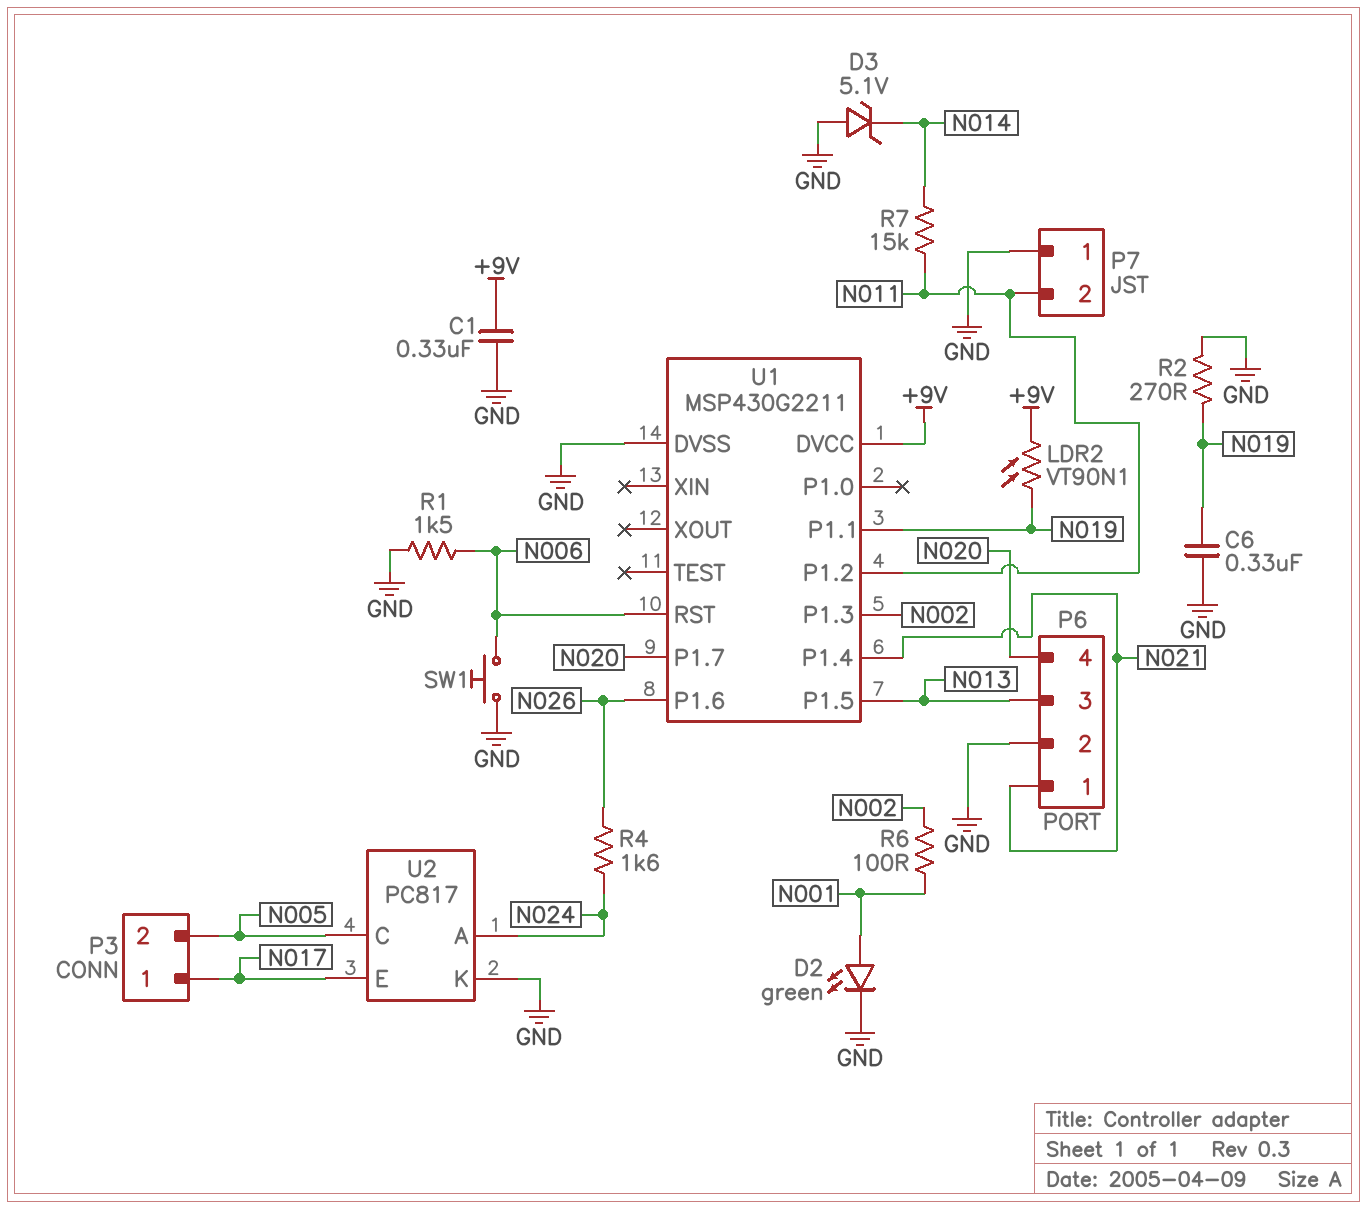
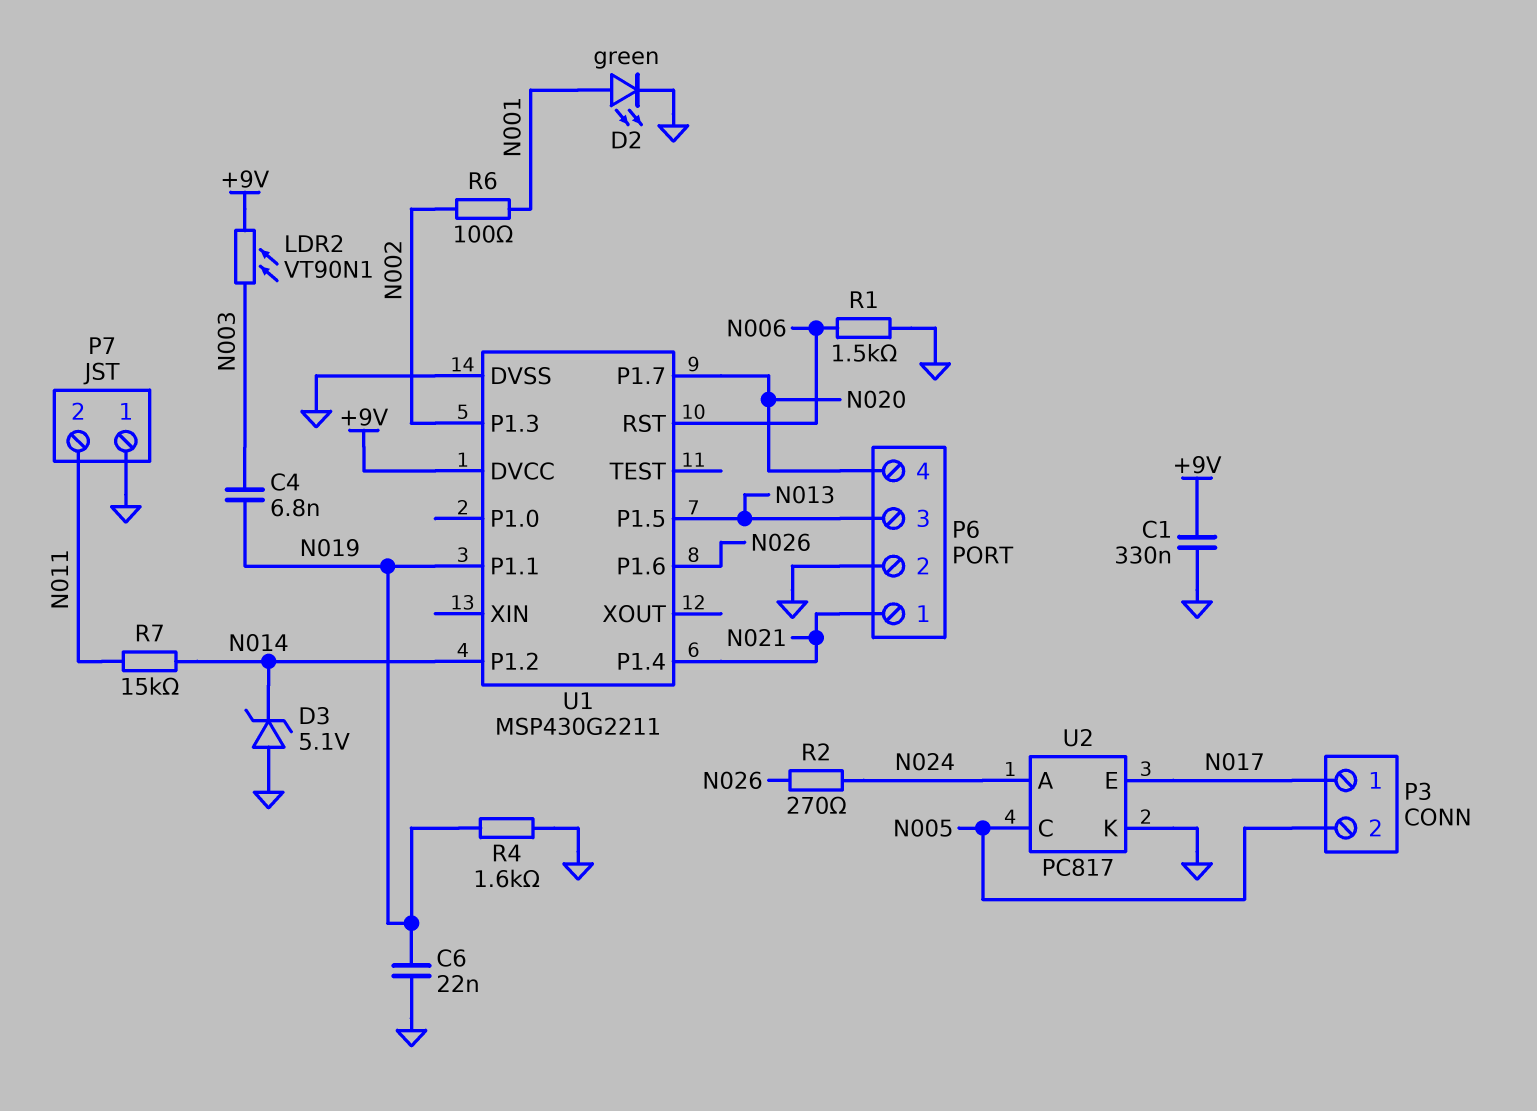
C4: none -> 6.8nF (N003, N019)
C6: 330nF (GND, N019) -> 22nF (GND, N019)
LDR2: VT90N1 (+9V, N019) -> VT90N1 (+9V, N003)
R2: 270 (GND, N019) -> 270 (N024, N026)
R4: 1.6k (N024, N026) -> 1.6k (GND, N019)
SW1: button (GND, N006) -> none
U1 pin P1.2: N011 -> N014

